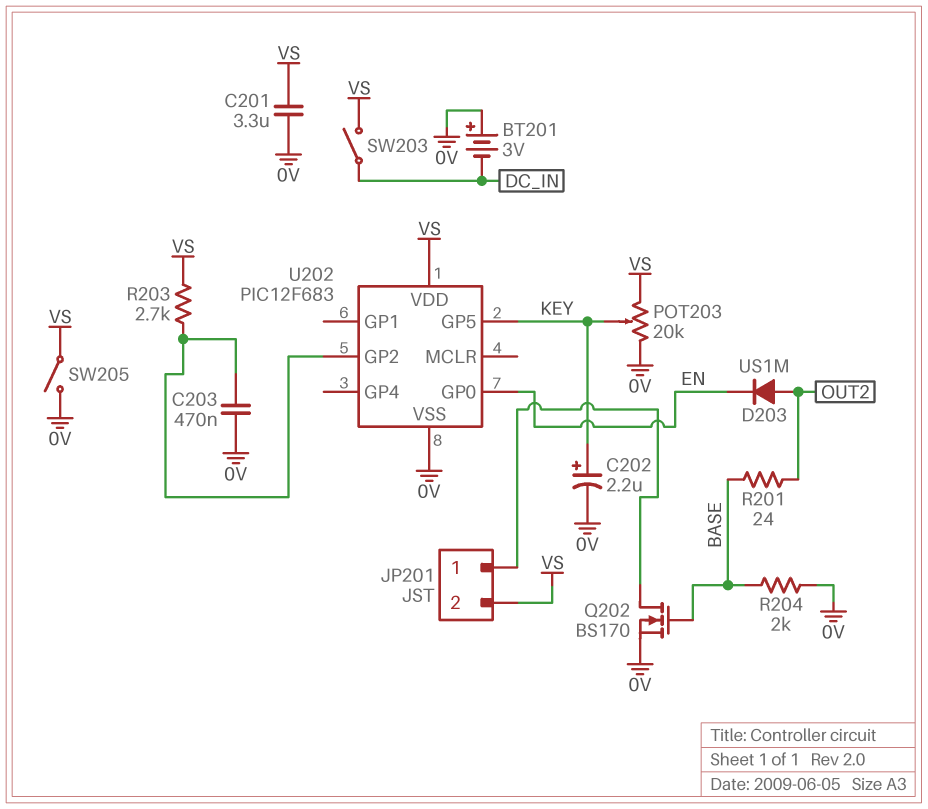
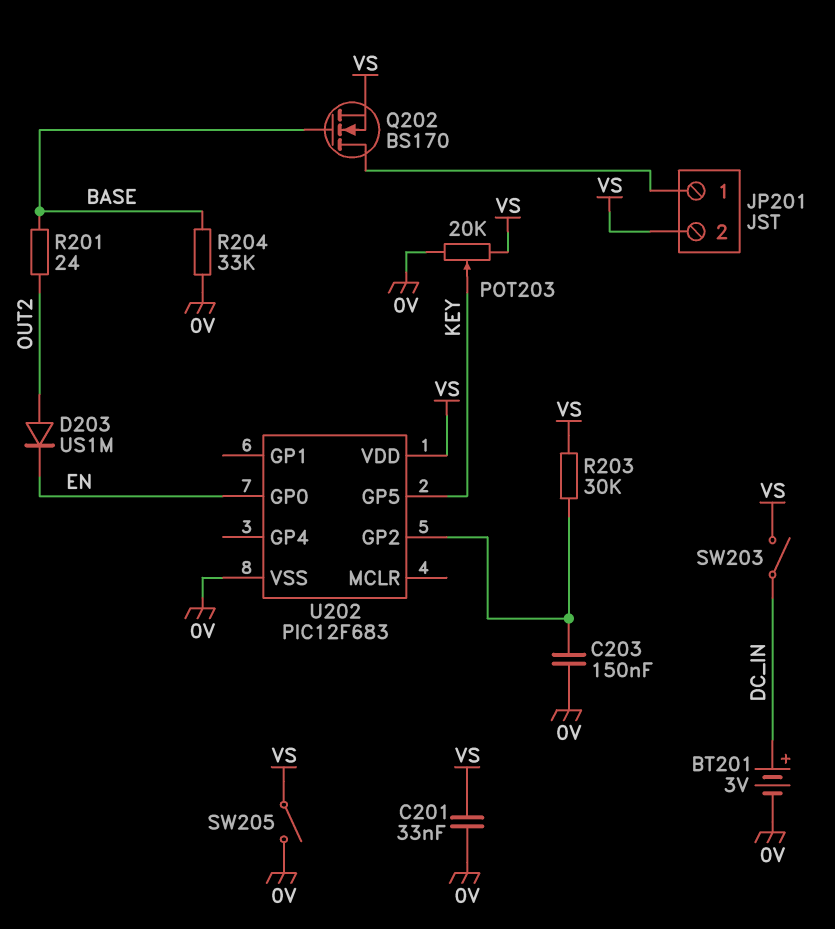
BT201: 3V (plus 0V, minus DC_IN) -> 3V (plus DC_IN, minus 0V)
C201: 3.3uF (0V, VS) -> 33nF (0V, VS)
C202: 2.2uF (plus KEY, minus 0V) -> none
C203: 470nF (0V, U202/GP2) -> 150nF (0V, U202/GP2)
Q202: NMOS BS170 (G BASE, D JP201/1, S 0V) -> NMOS BS170 (G BASE, D JP201/1, S VS)
R203: 2.7k (U202/GP2, VS) -> 30k (U202/GP2, VS)
R204: 2k (0V, BASE) -> 33k (0V, BASE)

